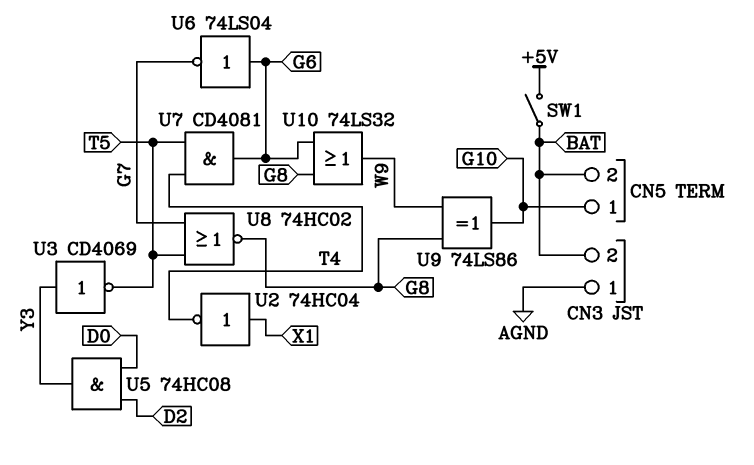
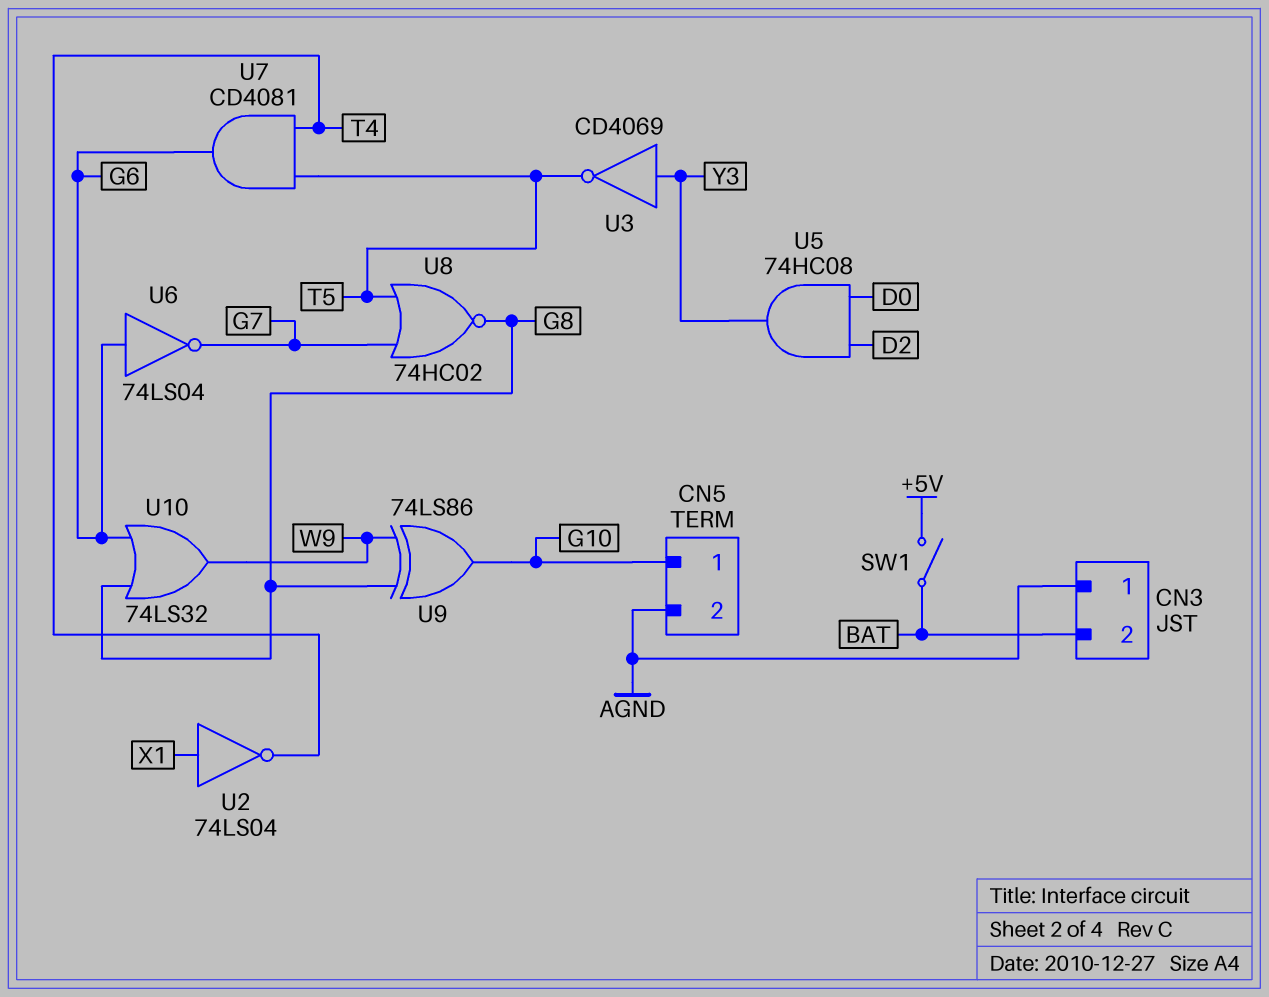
CN5 pin 2: BAT -> AGND
U2: NOT 74HC04 (in X1, out T4) -> NOT 74LS04 (in X1, out T4)

